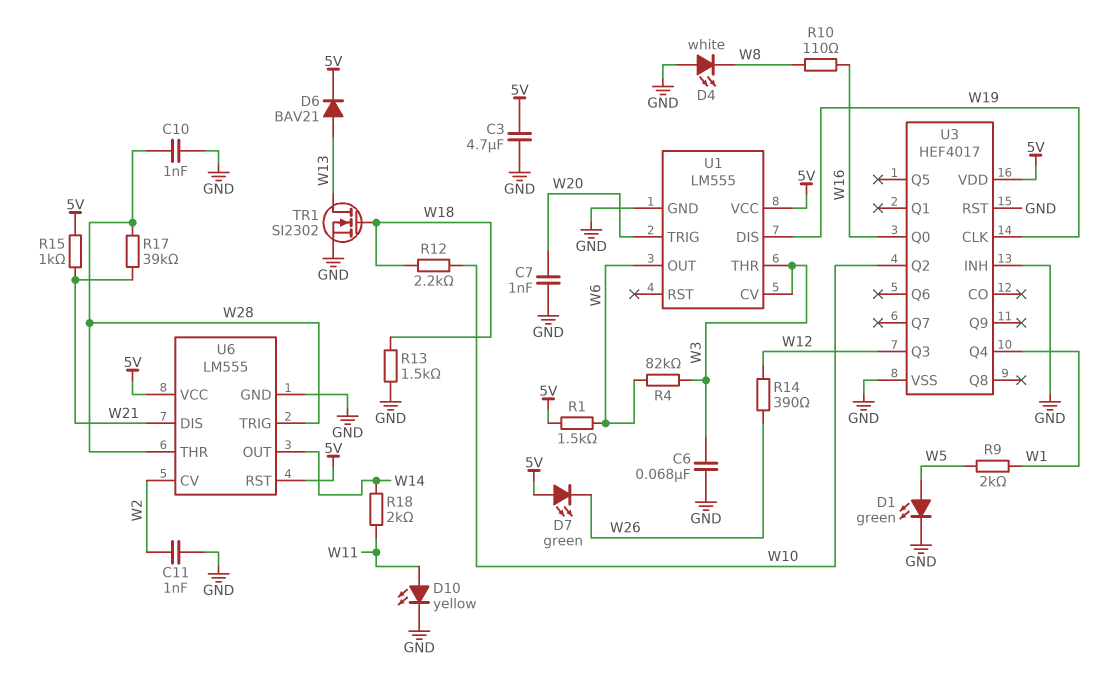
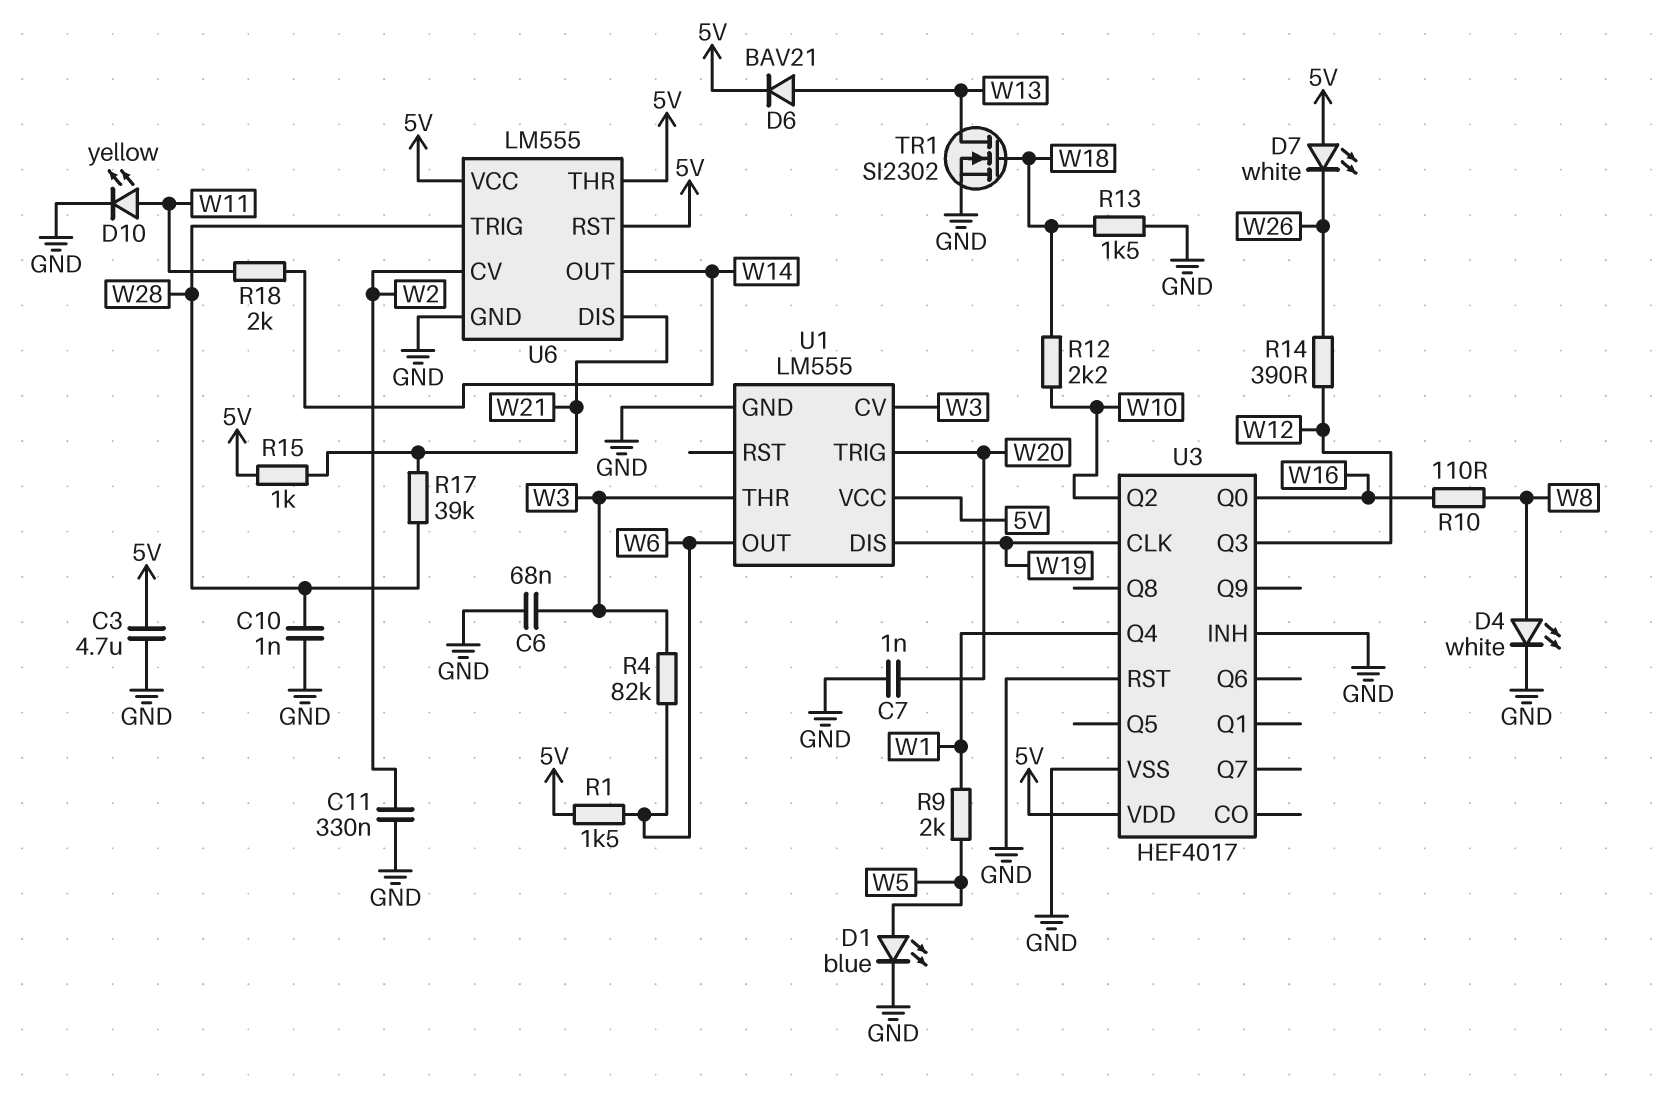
C11: 1nF (GND, W2) -> 330nF (GND, W2)
D1: LED green (A W5, K GND) -> LED blue (A W5, K GND)
D4: LED white (A GND, K W8) -> LED white (A W8, K GND)
D7: LED green (A 5V, K W26) -> LED white (A 5V, K W26)
U6 pin THR: W28 -> 5V

